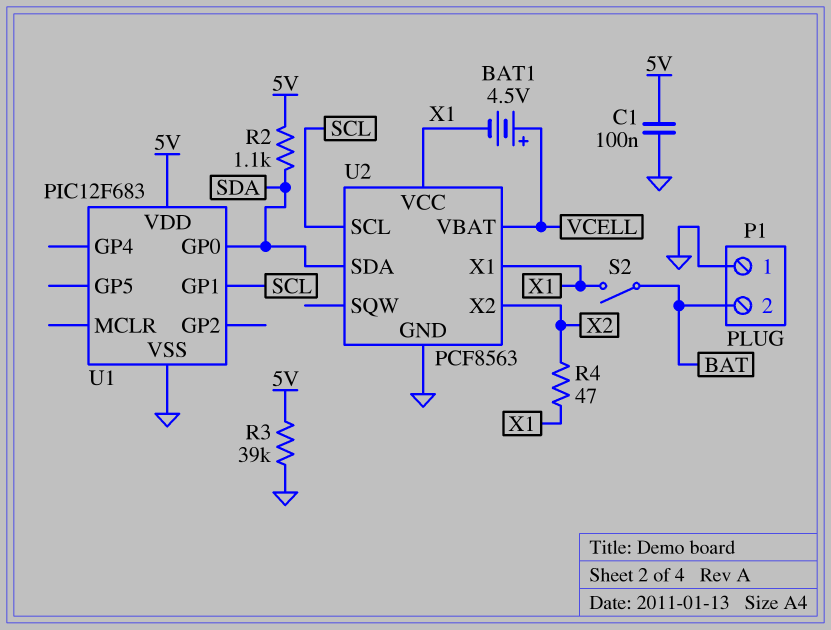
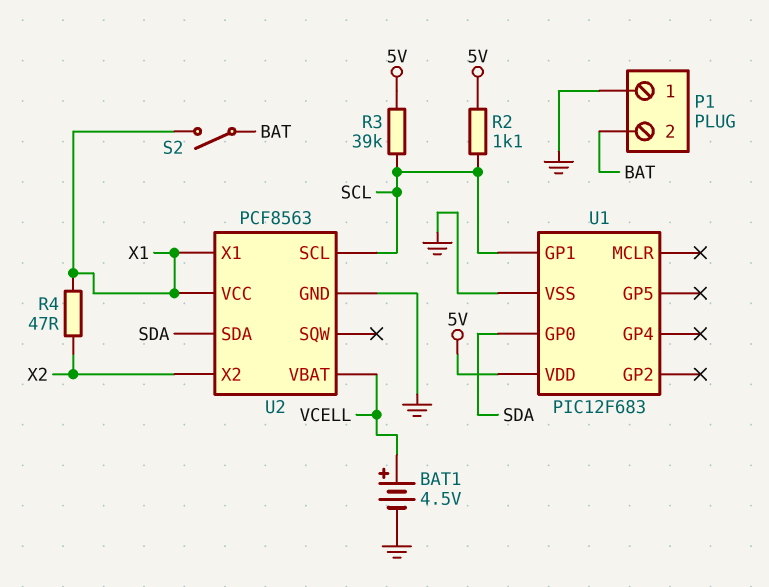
BAT1: 4.5V (plus VCELL, minus X1) -> 4.5V (plus VCELL, minus GND)
C1: 100nF (5V, GND) -> none
R2: 1.1k (5V, SDA) -> 1.1k (5V, SCL)
R3: 39k (5V, GND) -> 39k (5V, SCL)

